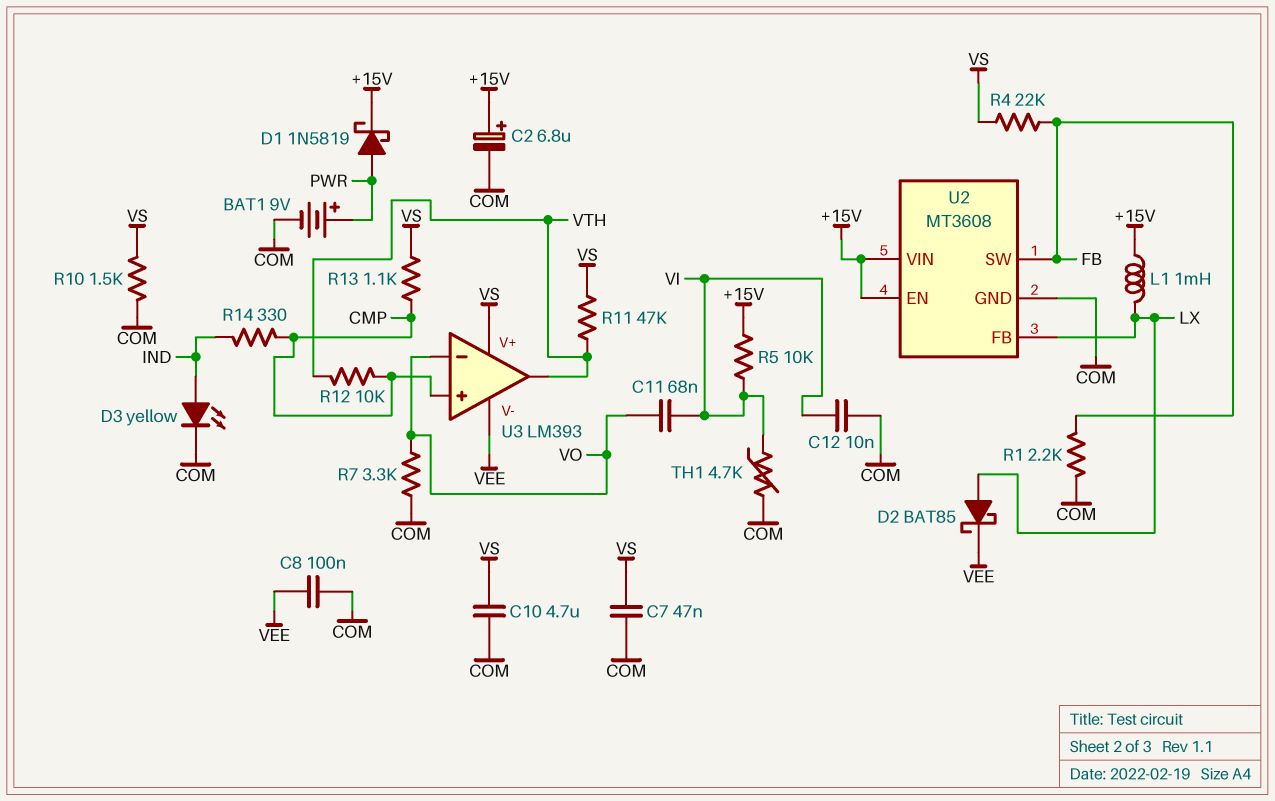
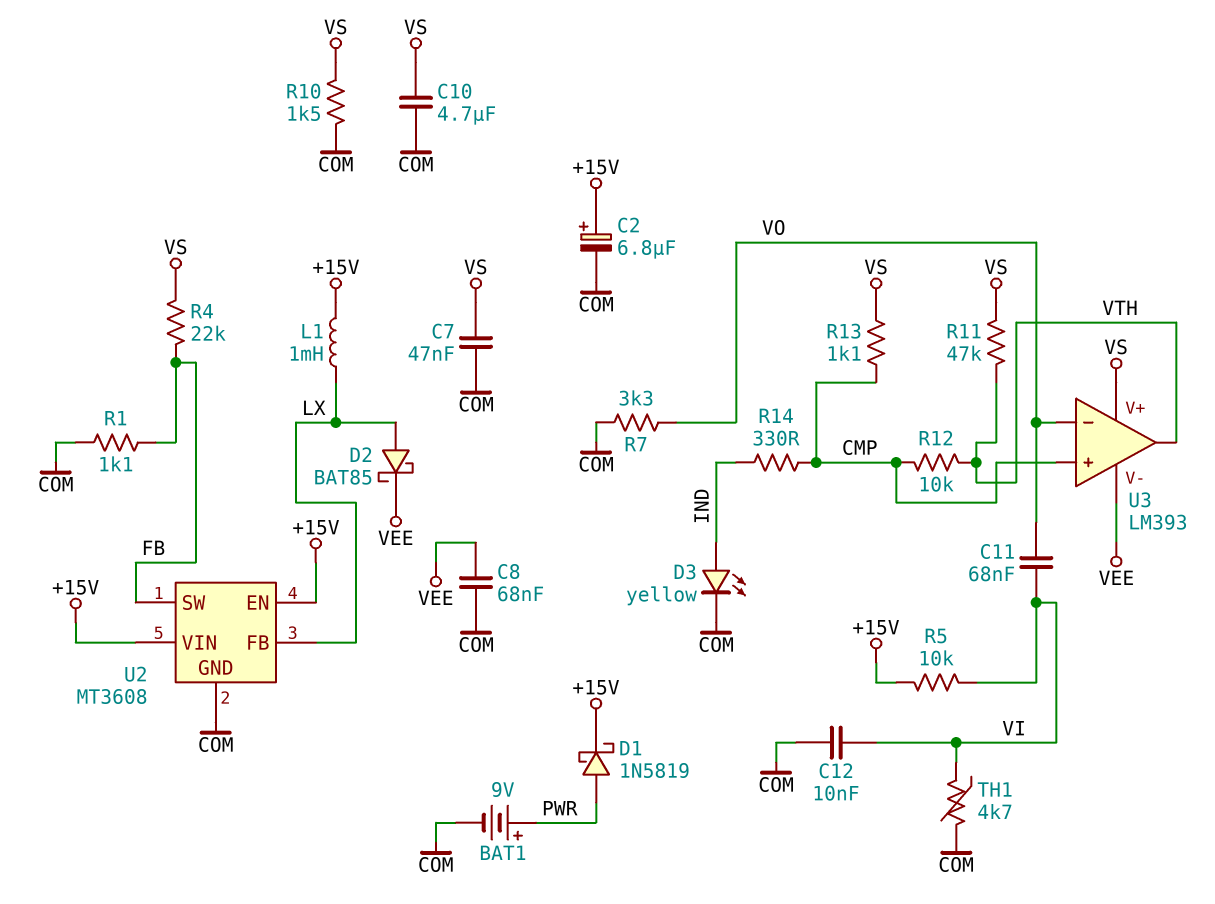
C8: 100nF (COM, VEE) -> 68nF (COM, VEE)
R1: 2.2k (COM, FB) -> 1.1k (COM, FB)

